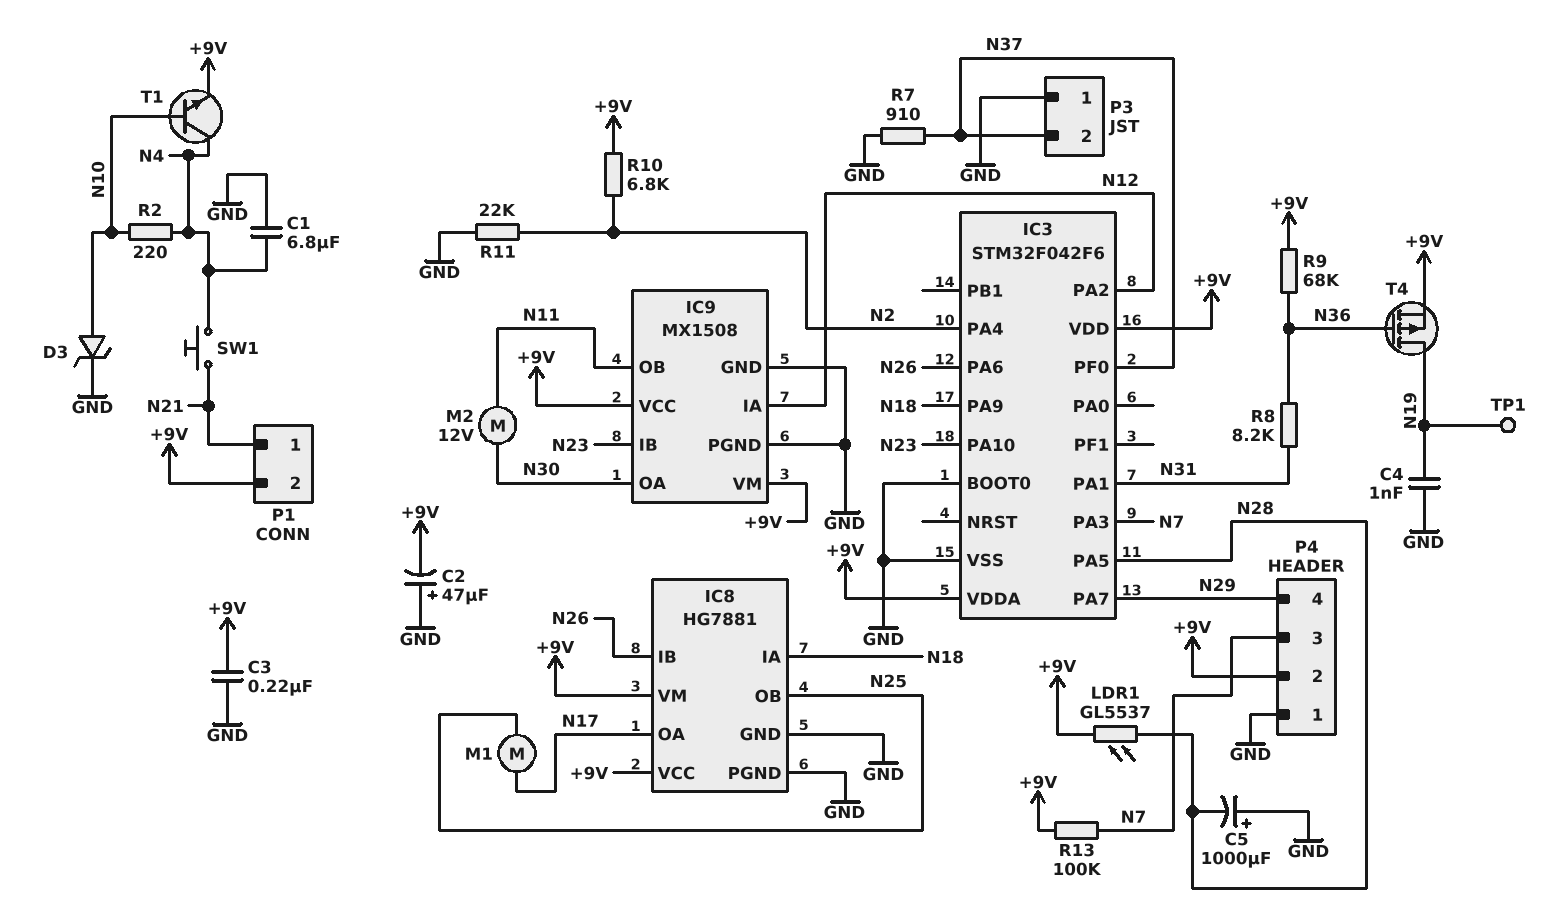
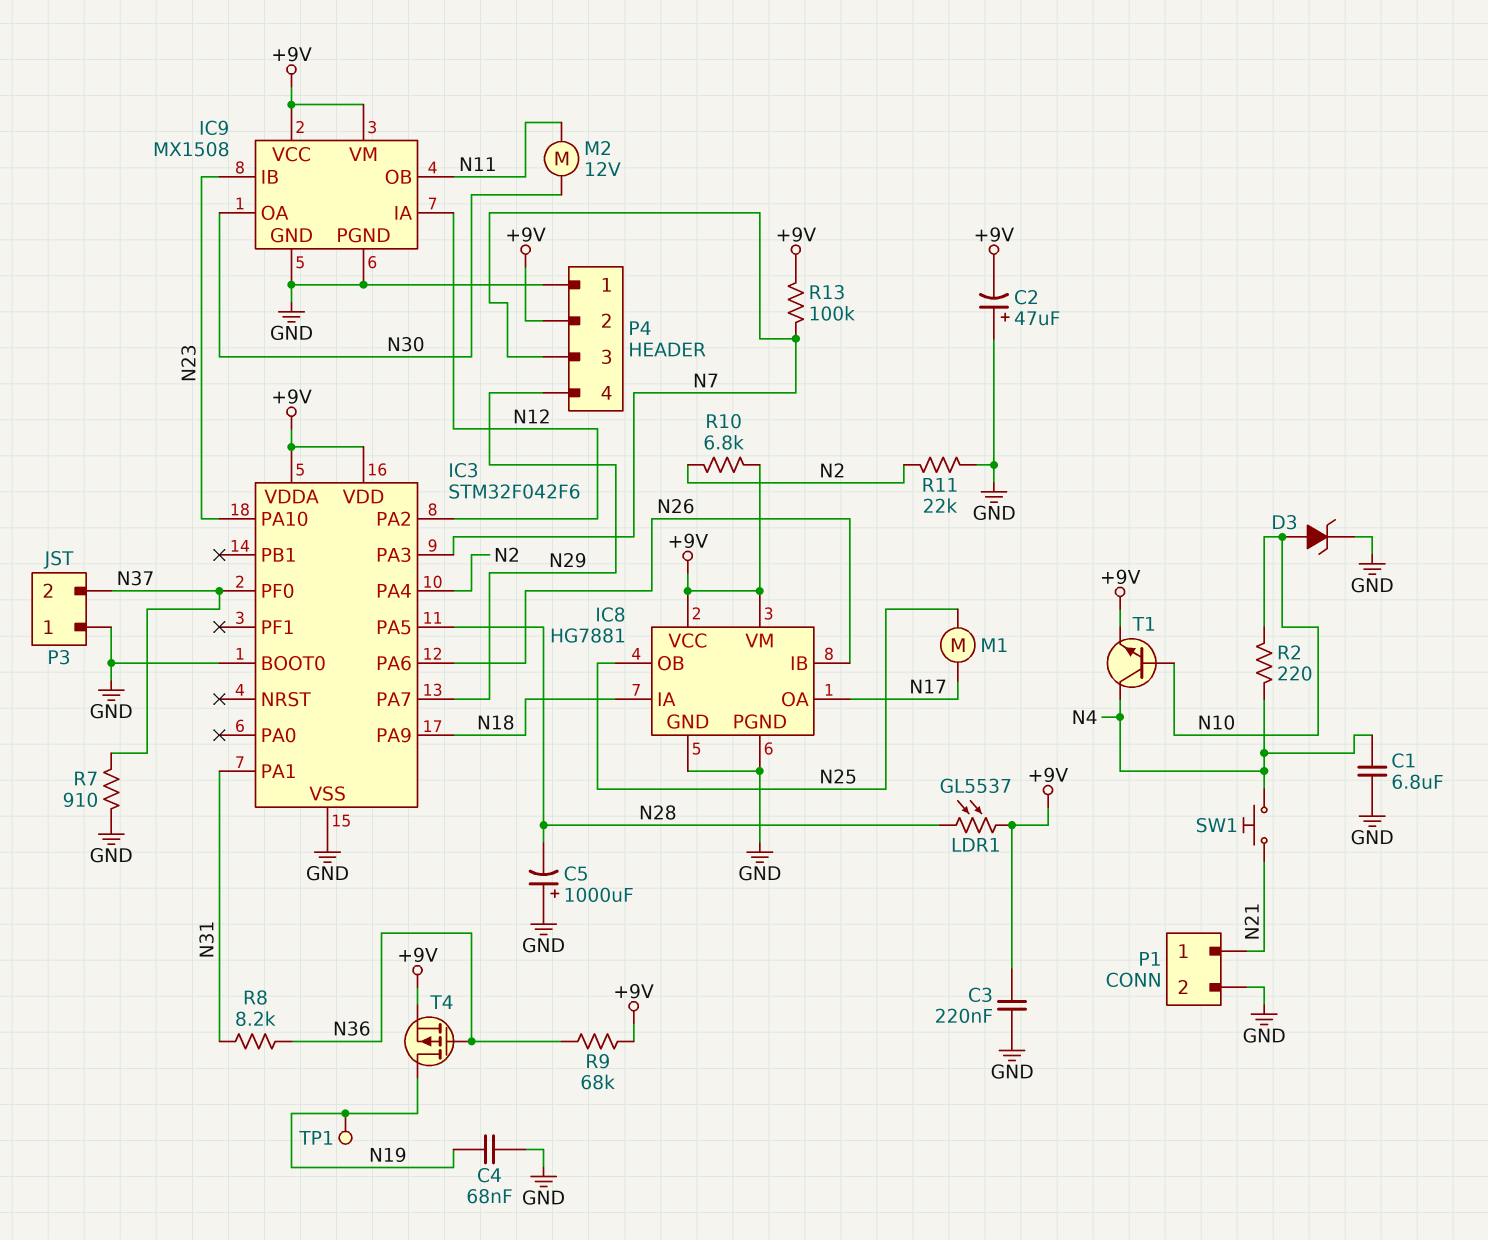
C4: 1nF (GND, N19) -> 68nF (GND, N19)
P1 pin 2: +9V -> GND

